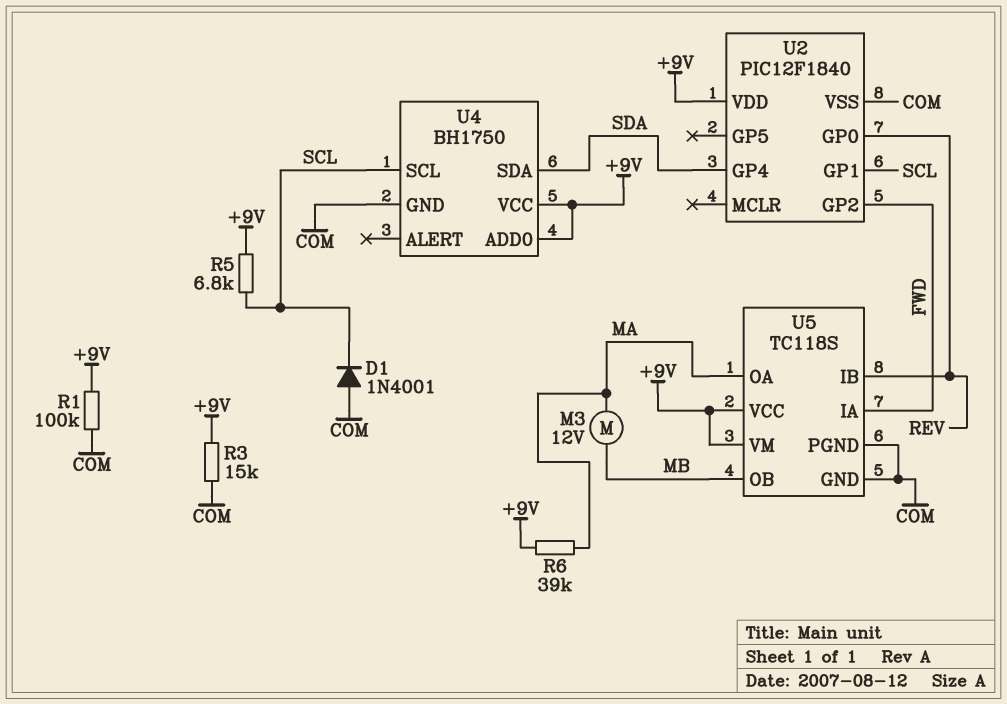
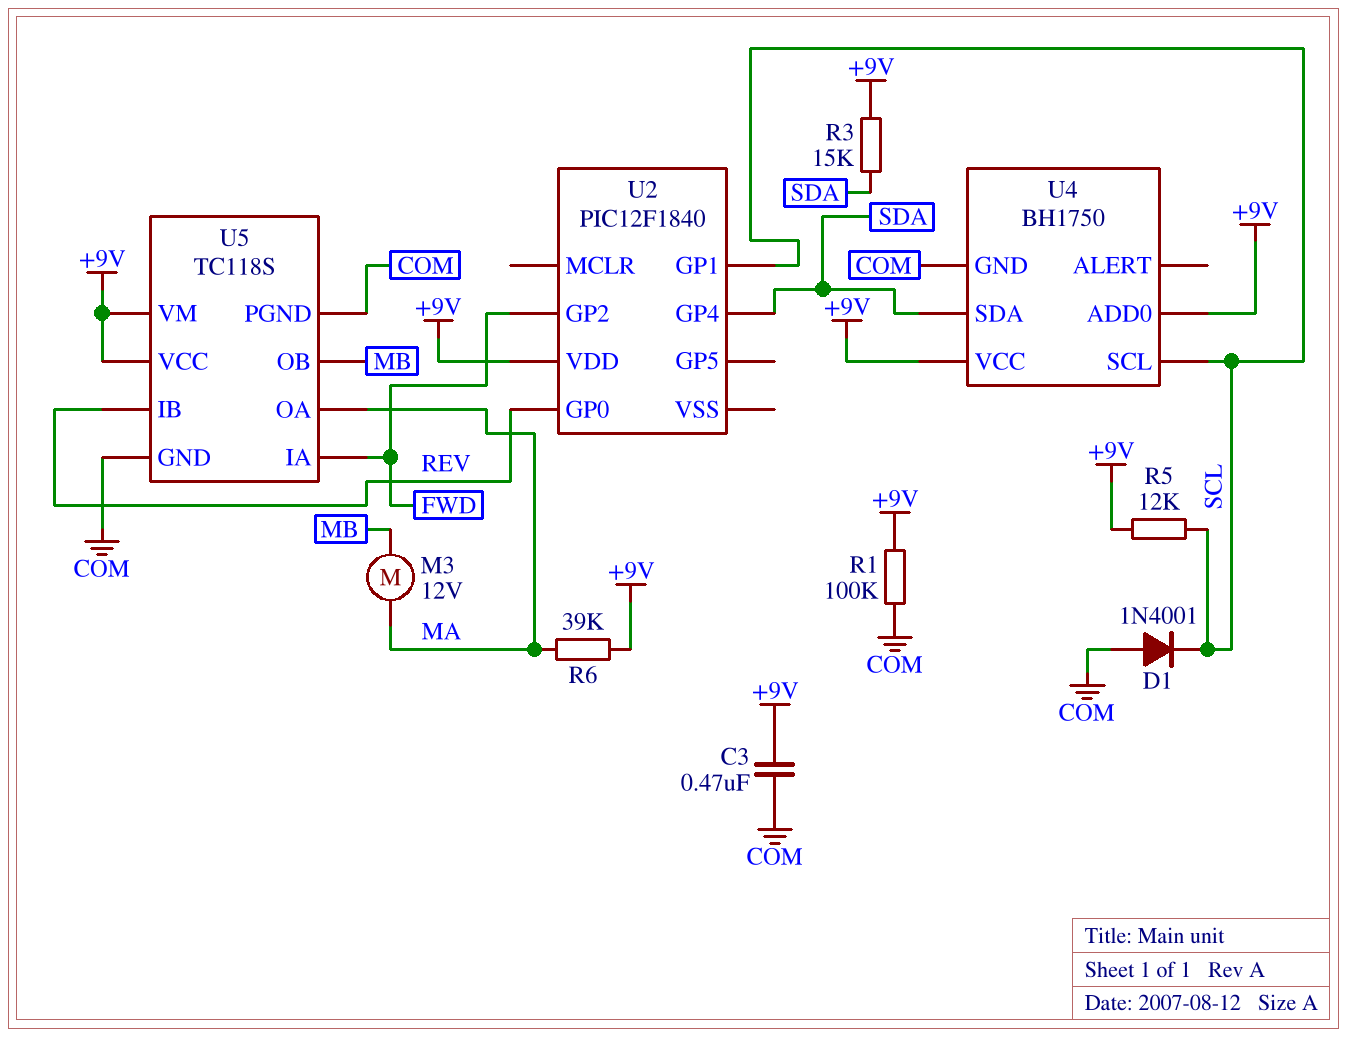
C3: none -> 470nF (+9V, COM)
R3: 15k (+9V, COM) -> 15k (+9V, SDA)
R5: 6.8k (+9V, SCL) -> 12k (+9V, SCL)
U2 pin VSS: COM -> none

